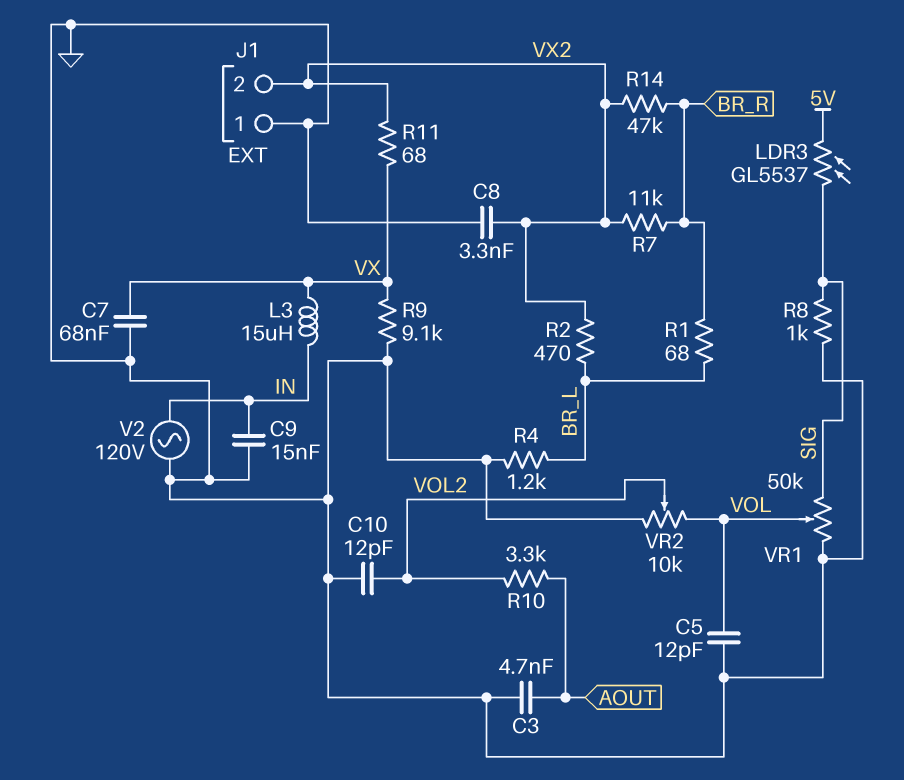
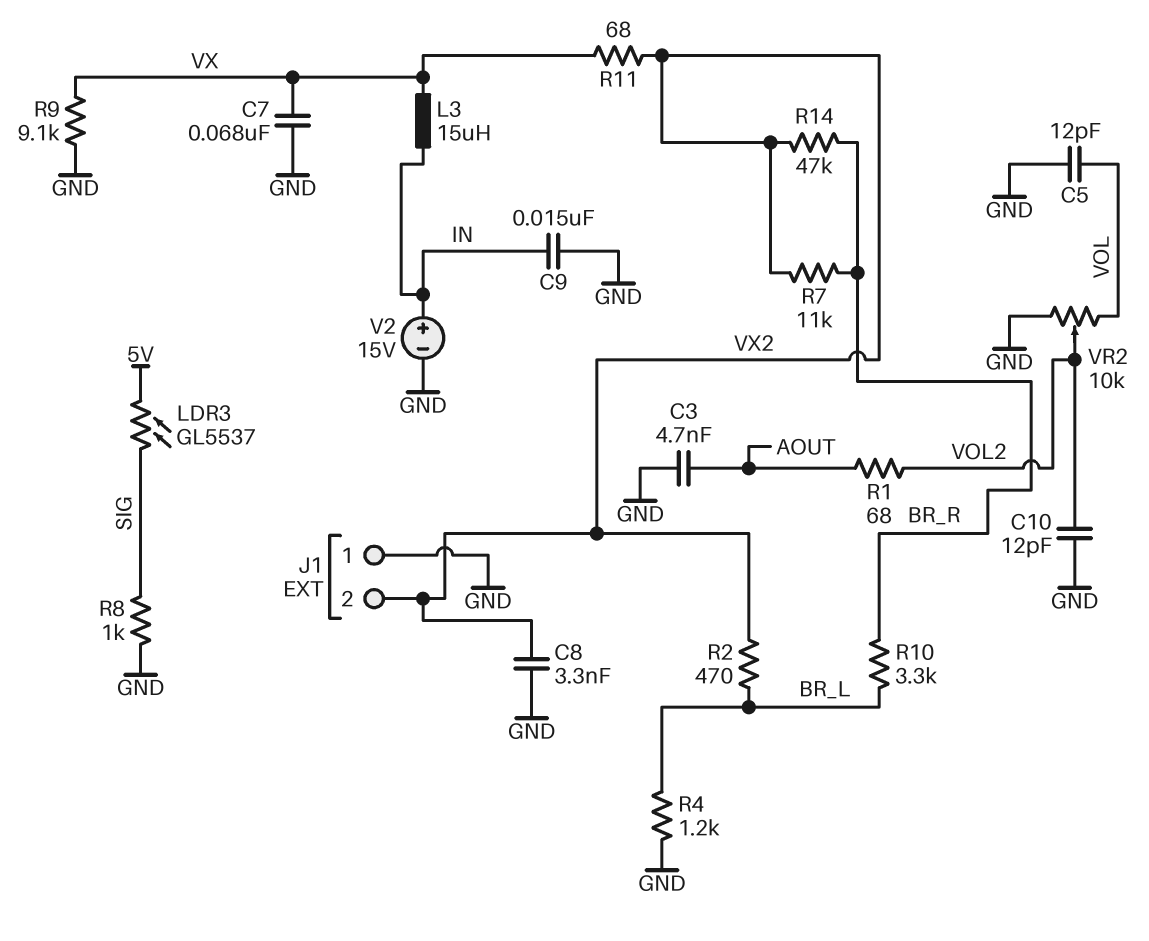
R1: 68 (BR_L, BR_R) -> 68 (AOUT, VOL2)
R10: 3.3k (AOUT, VOL2) -> 3.3k (BR_L, BR_R)
V2: AC 120V (GND, IN) -> 15V (plus IN, minus GND)
VR1: 50k (GND, SIG, wiper VOL) -> none

